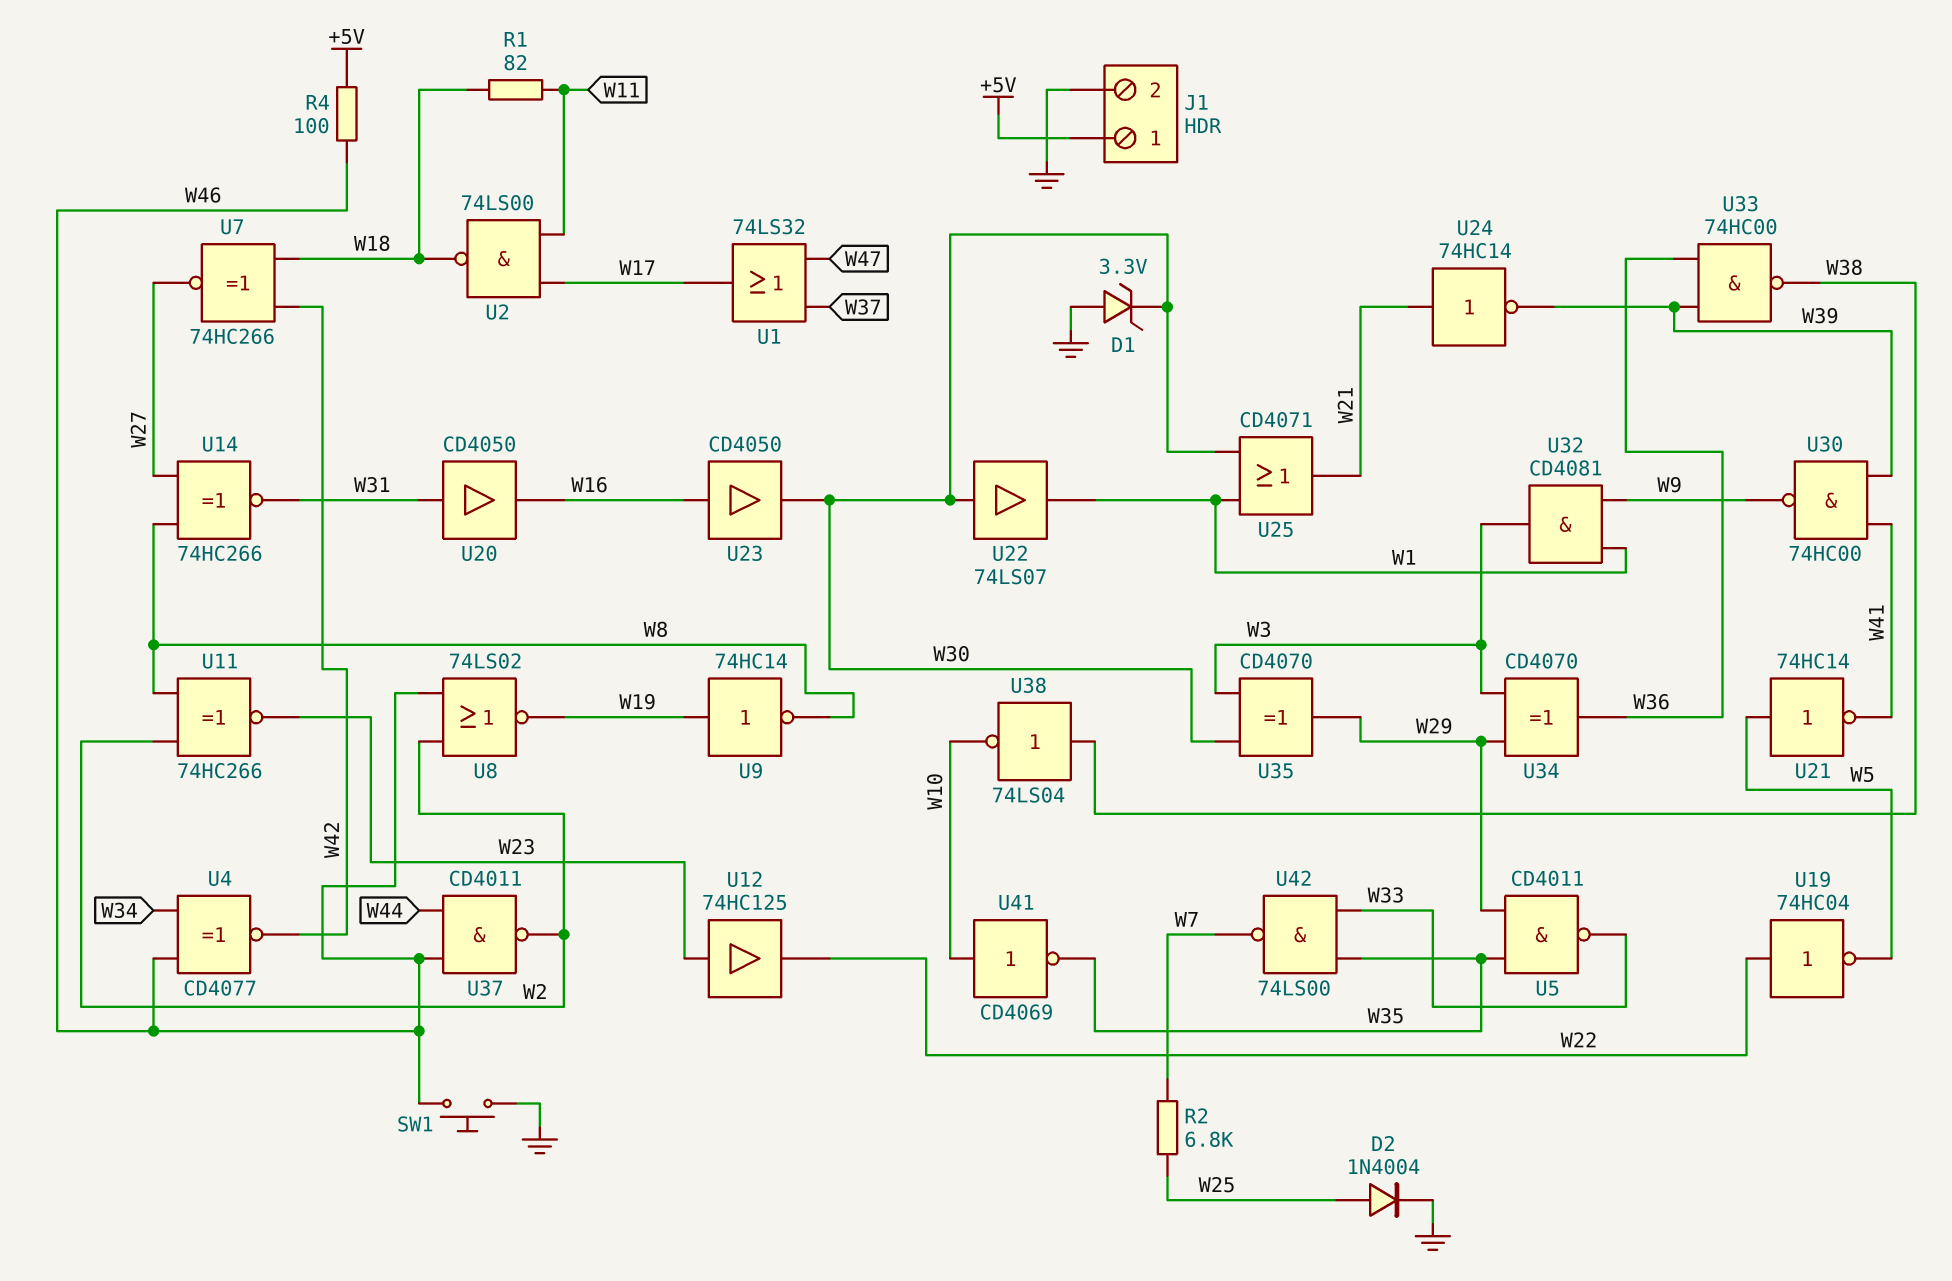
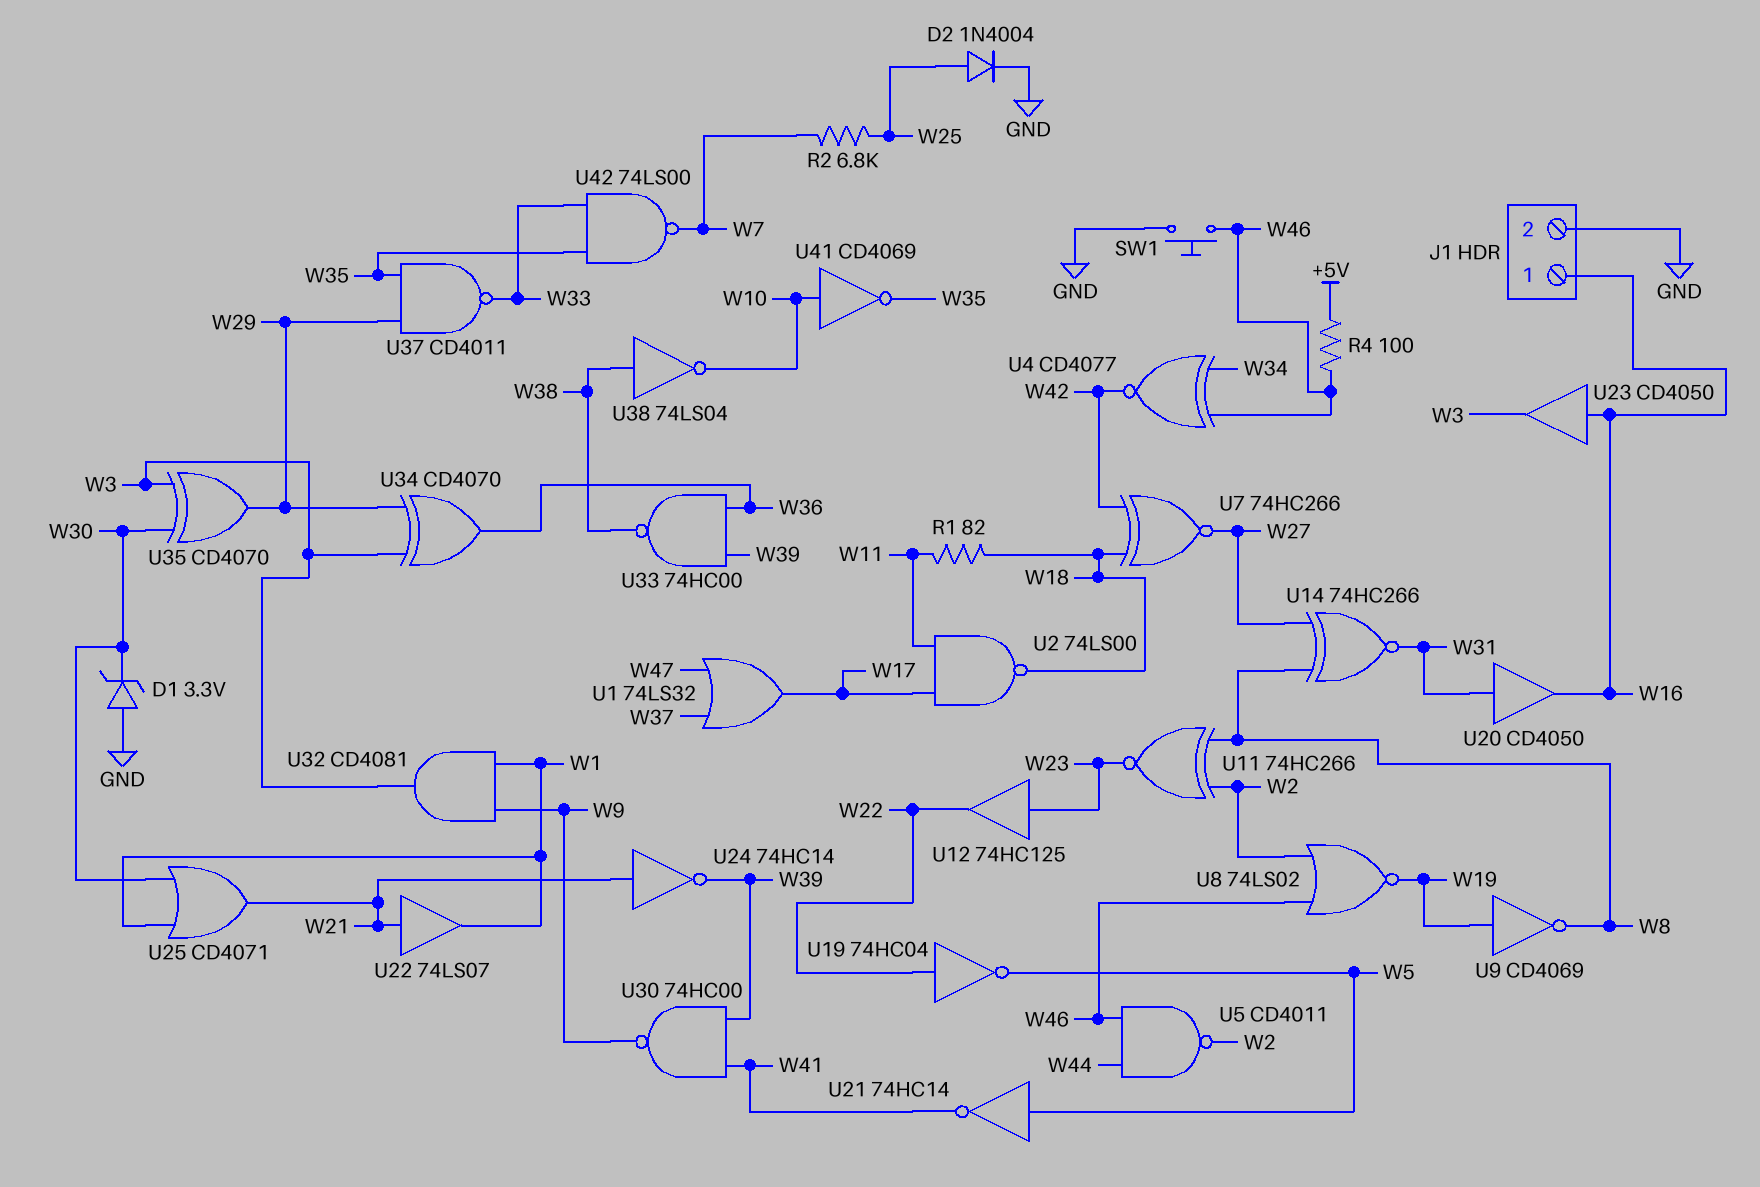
J1 pin 1: +5V -> W16
U5: NAND CD4011 (in W29, in W35, out W33) -> NAND CD4011 (in W44, in W46, out W2)
U9: NOT 74HC14 (in W19, out W8) -> NOT CD4069 (in W19, out W8)
U22: buffer 74LS07 (in W30, out W1) -> buffer 74LS07 (in W21, out W1)
U23: buffer CD4050 (in W16, out W30) -> buffer CD4050 (in W16, out W3)
U37: NAND CD4011 (in W44, in W46, out W2) -> NAND CD4011 (in W29, in W35, out W33)

